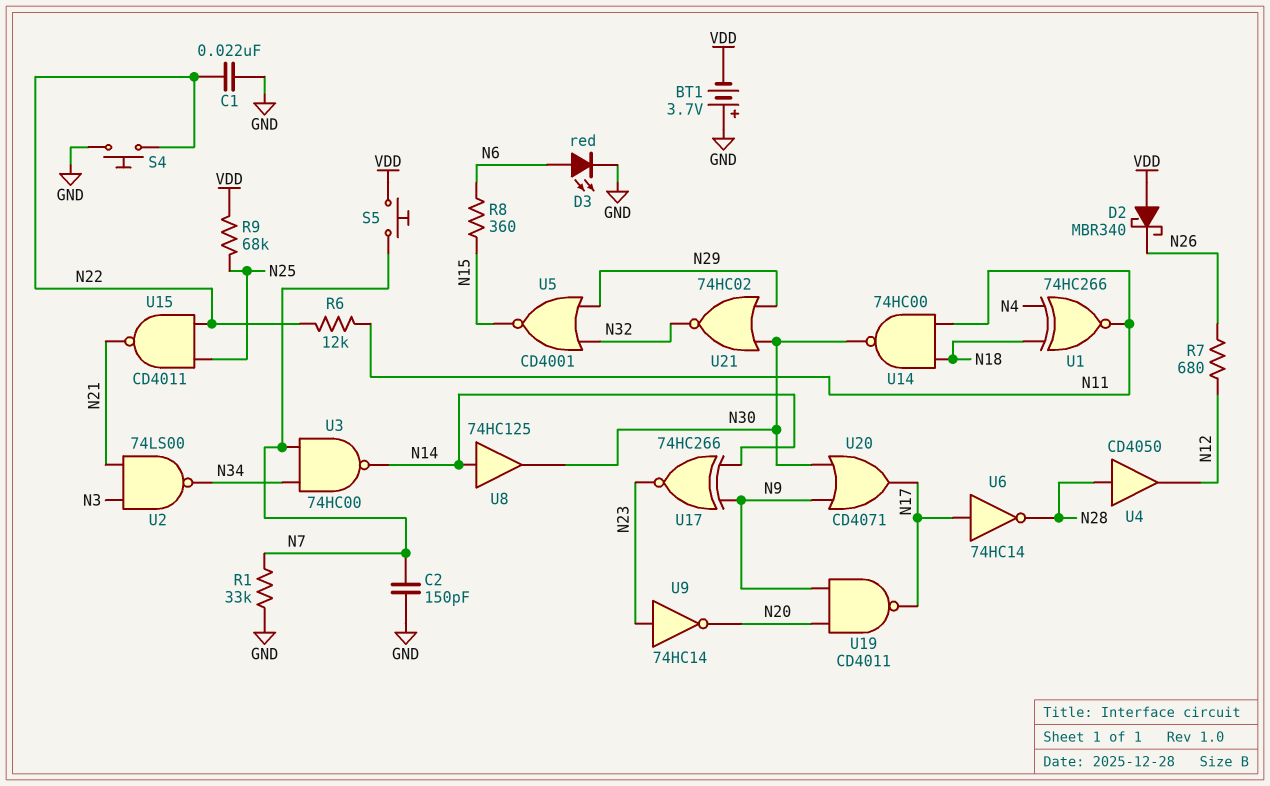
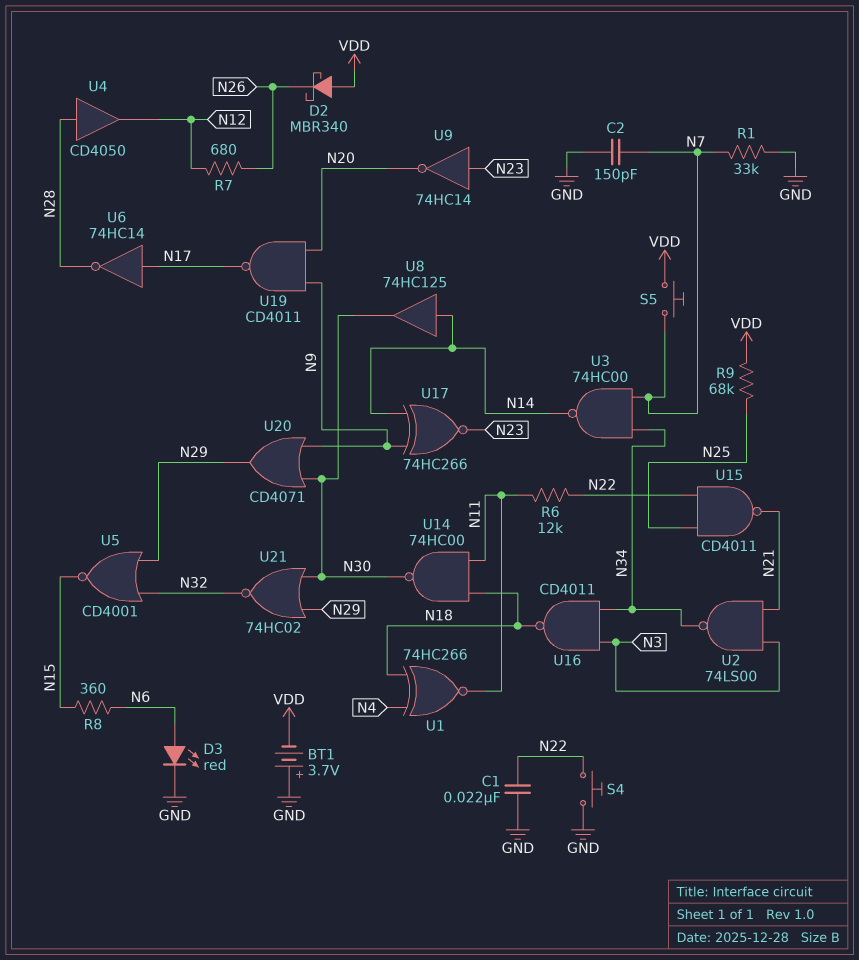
U16: none -> NAND CD4011 (in N3, in N34, out N18)
U20: OR CD4071 (in N9, in N30, out N17) -> OR CD4071 (in N9, in N30, out N29)

